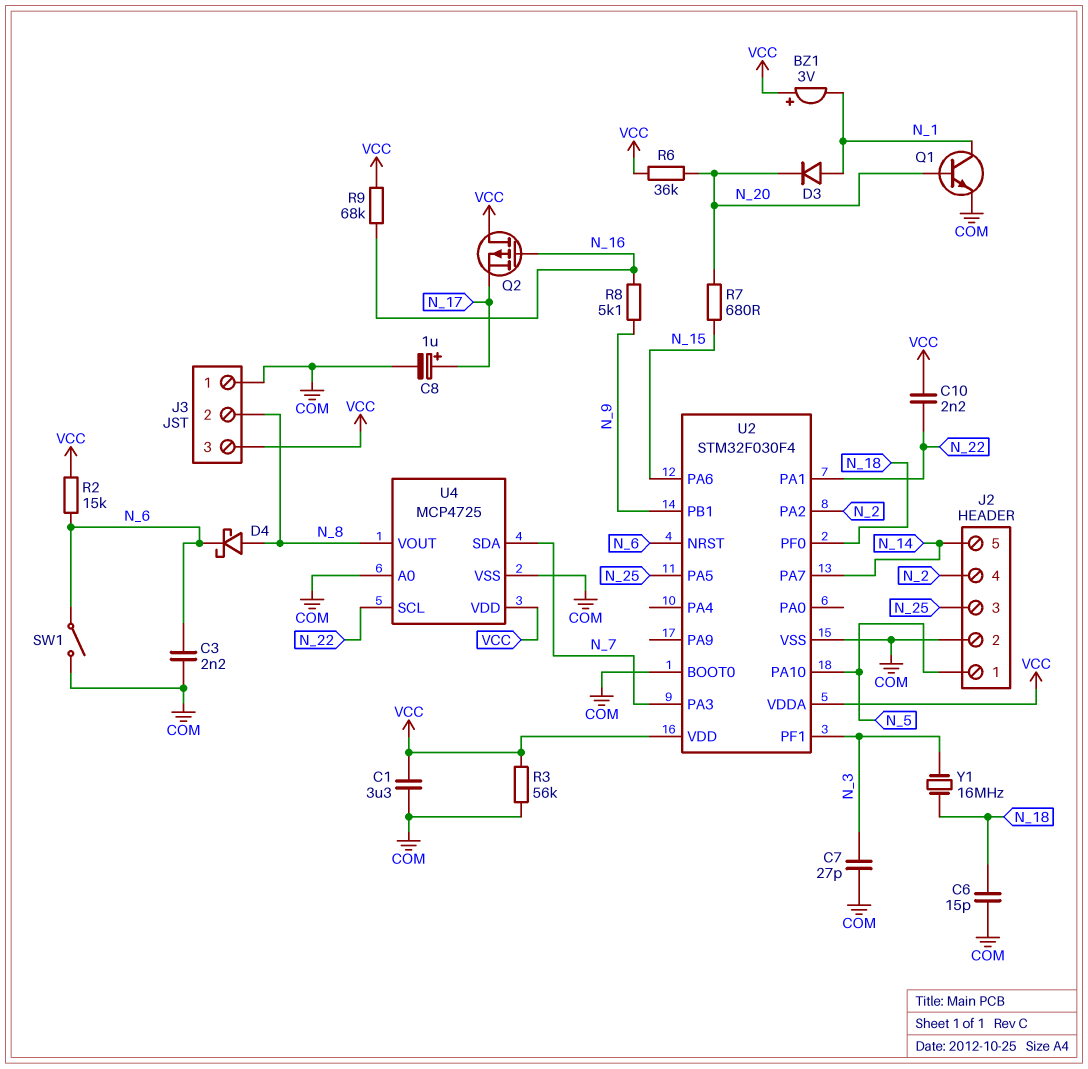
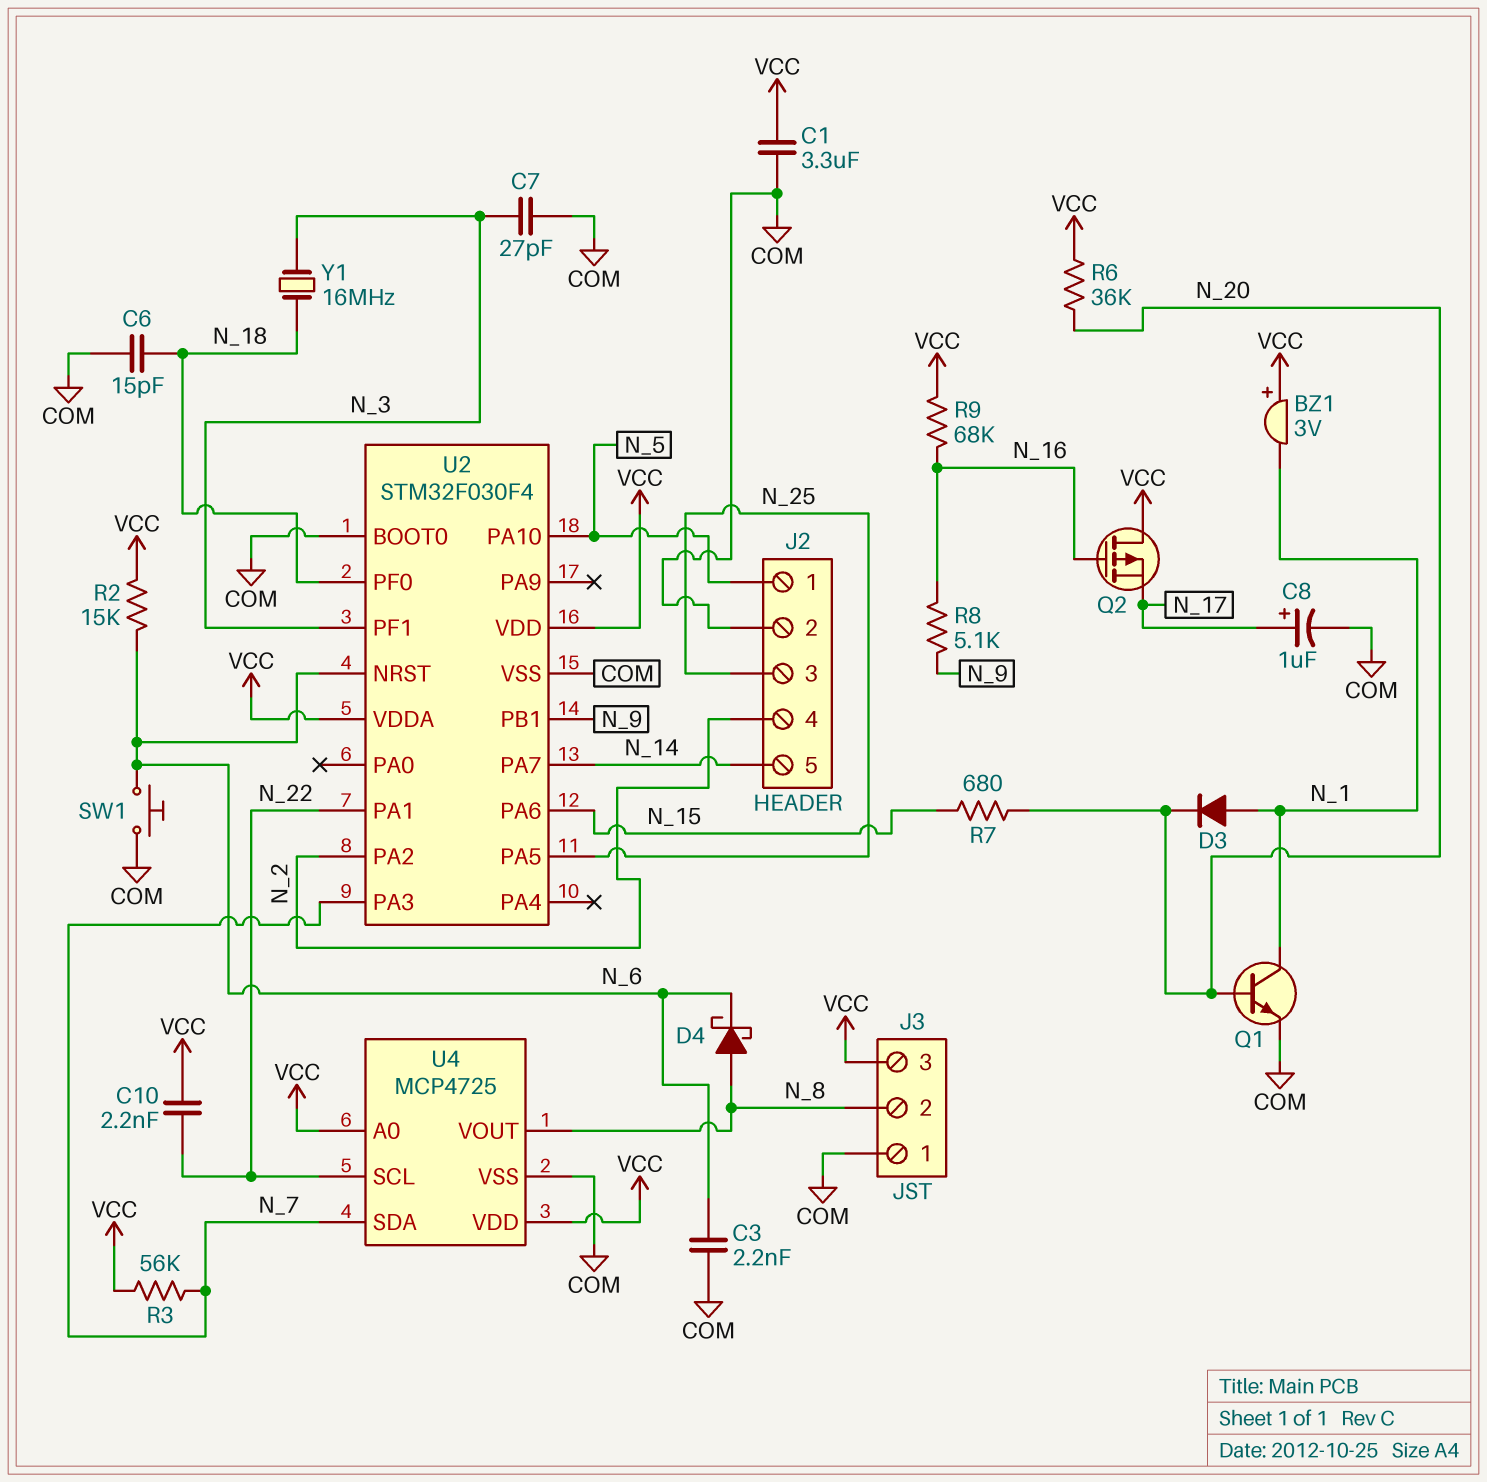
R3: 56k (COM, VCC) -> 56k (N_7, VCC)
SW1: switch (COM, N_6) -> button (COM, N_6)
U4 pin A0: COM -> VCC

